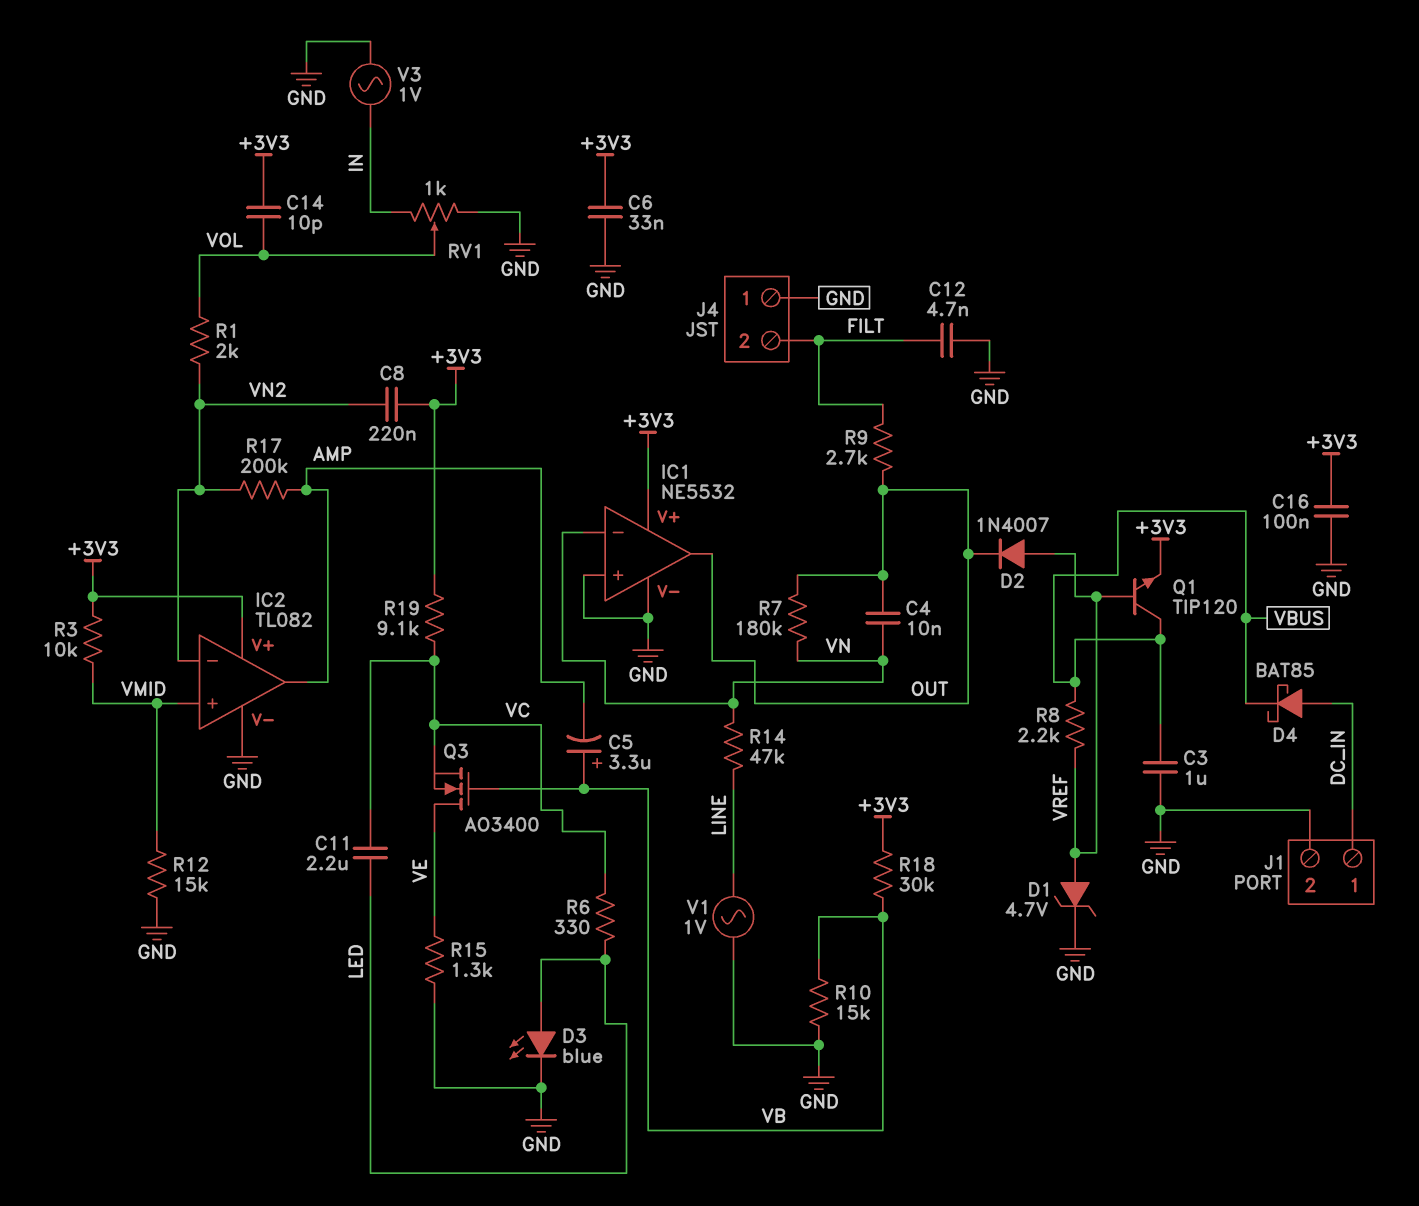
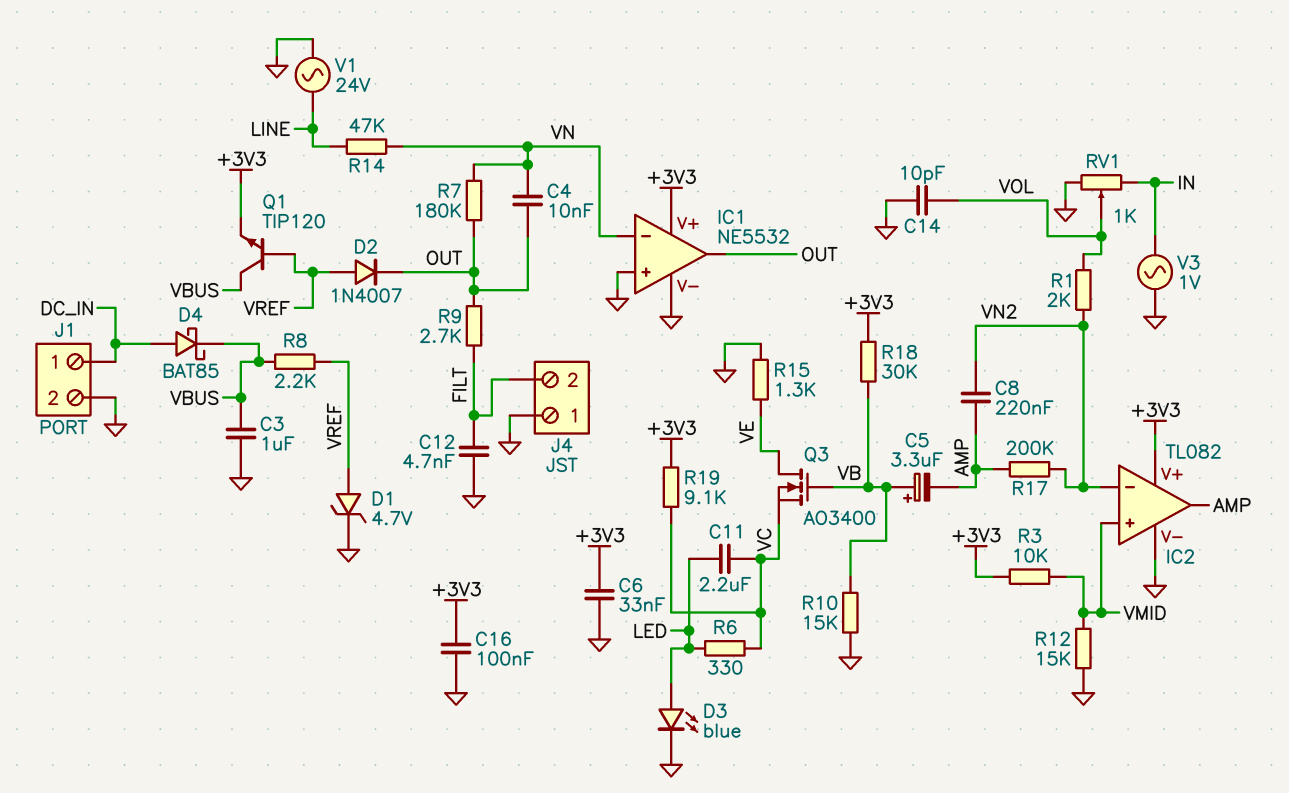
C8: 220nF (+3V3, VN2) -> 220nF (AMP, VN2)
C14: 10pF (+3V3, VOL) -> 10pF (GND, VOL)
V1: AC 1V (GND, LINE) -> AC 24V (GND, LINE)

